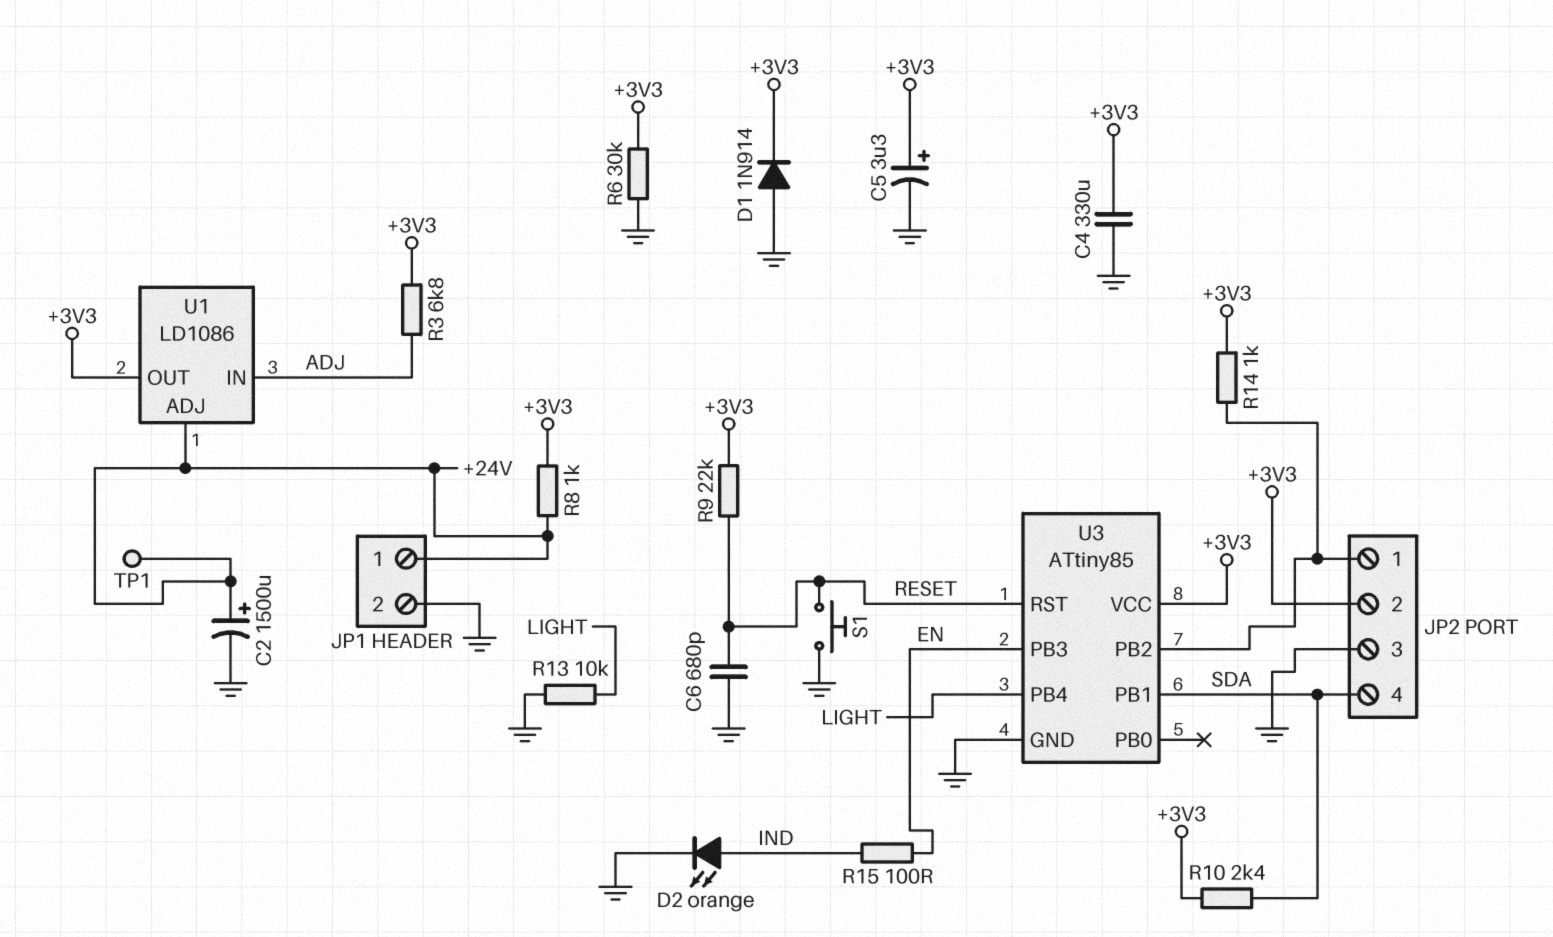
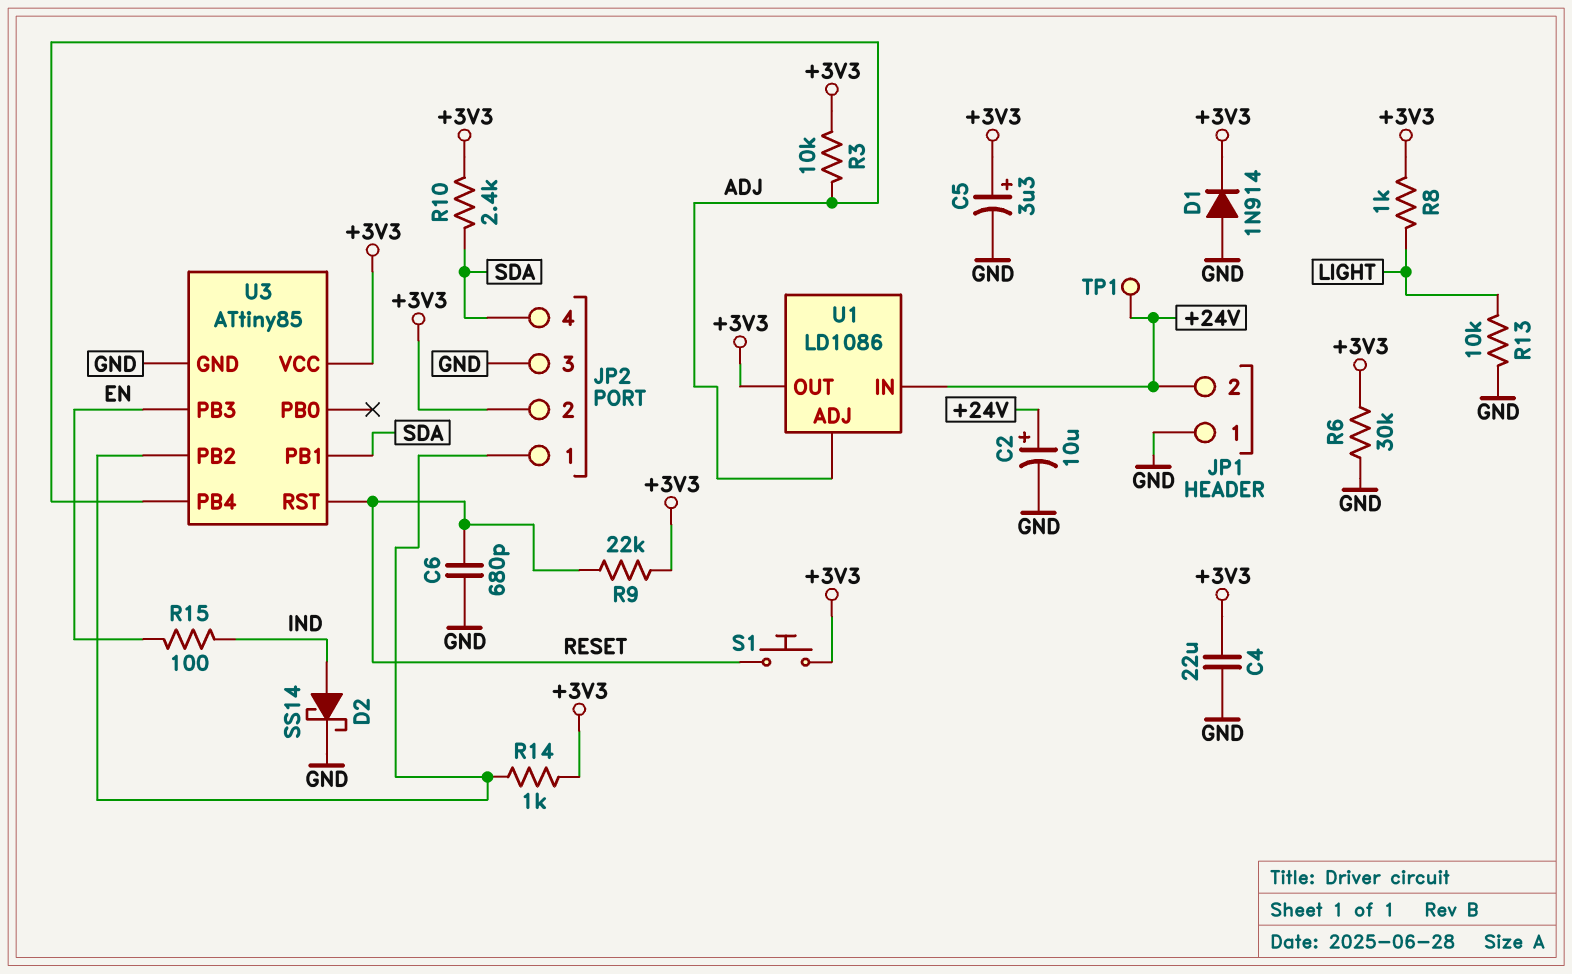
C2: 1500uF (plus +24V, minus GND) -> 10uF (plus +24V, minus GND)
C4: 330uF (+3V3, GND) -> 22uF (+3V3, GND)
D2: LED orange (A IND, K GND) -> schottky SS14 (A IND, K GND)
JP1 pin 1: +24V -> GND
JP1 pin 2: GND -> +24V
R3: 6.8k (+3V3, ADJ) -> 10k (+3V3, ADJ)
R8: 1k (+3V3, +24V) -> 1k (+3V3, LIGHT)
S1: button (GND, RESET) -> button (+3V3, RESET)
U1 pin ADJ: +24V -> ADJ
U1 pin IN: ADJ -> +24V
U3 pin PB4: LIGHT -> ADJ

